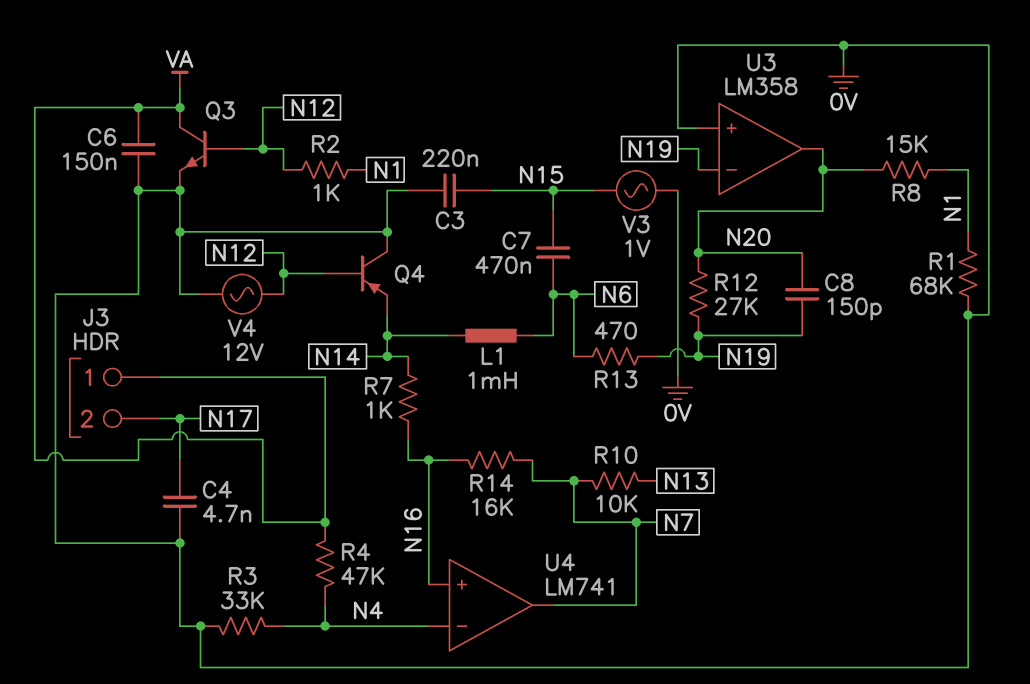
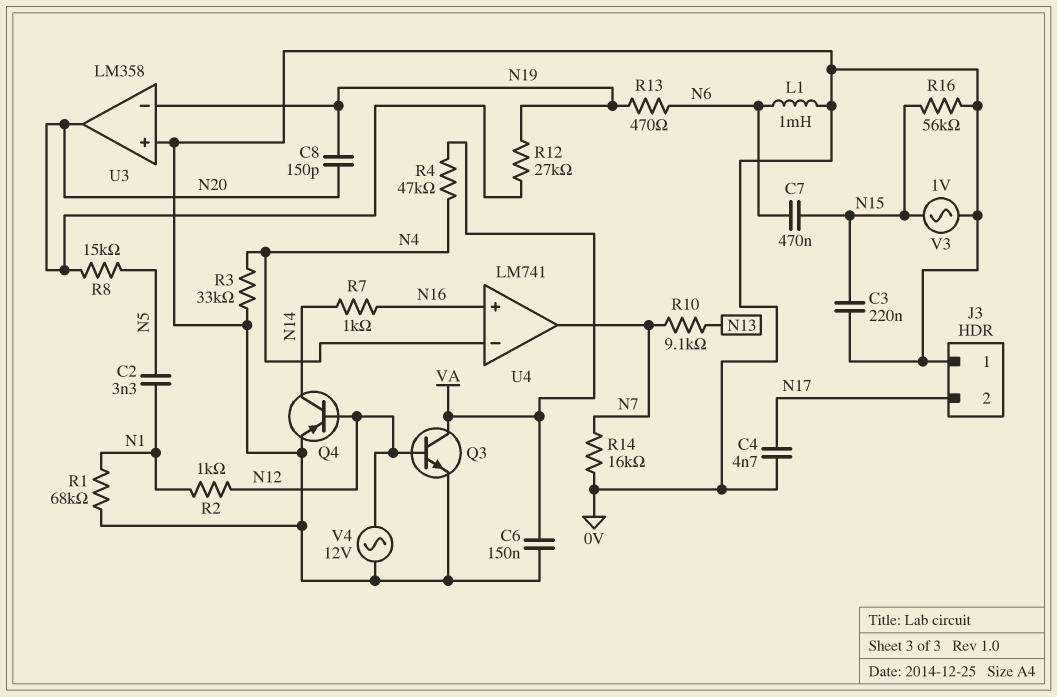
C2: none -> 3.3nF (N1, N5)
J3 pin 1: VA -> 0V
L1: 1mH (N6, N14) -> 1mH (0V, N6)
Q4: PNP (B N12, C 0V, E N14) -> PNP (B N12, C N14, E 0V)
R8: 15k (N1, N20) -> 15k (N5, N20)
R10: 10k (N7, N13) -> 9.1k (N7, N13)
R14: 16k (N7, N16) -> 16k (0V, N7)
R16: none -> 56k (0V, N15)

